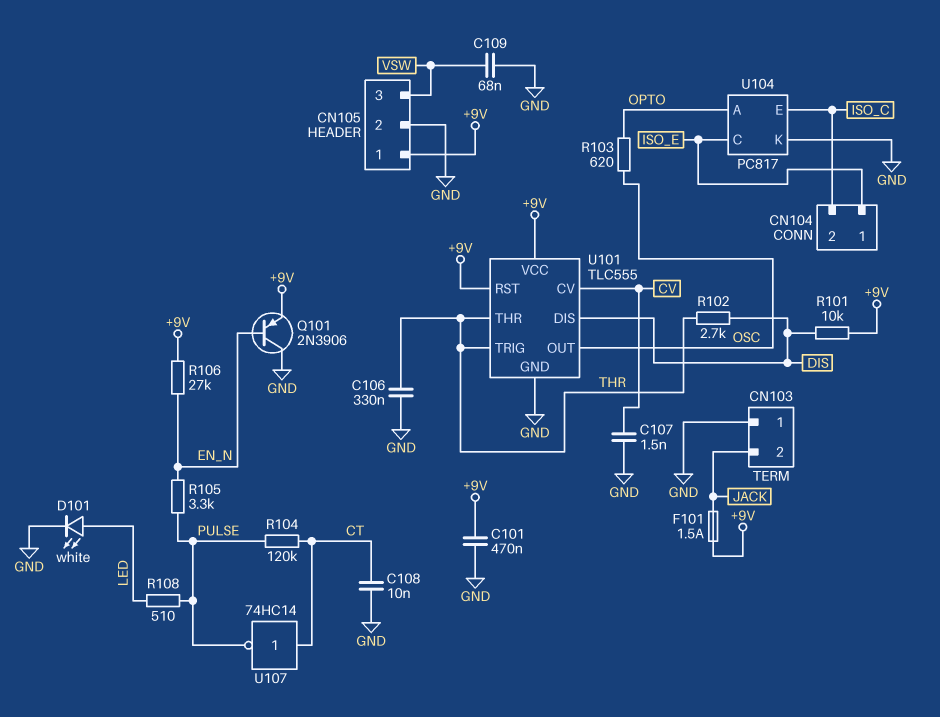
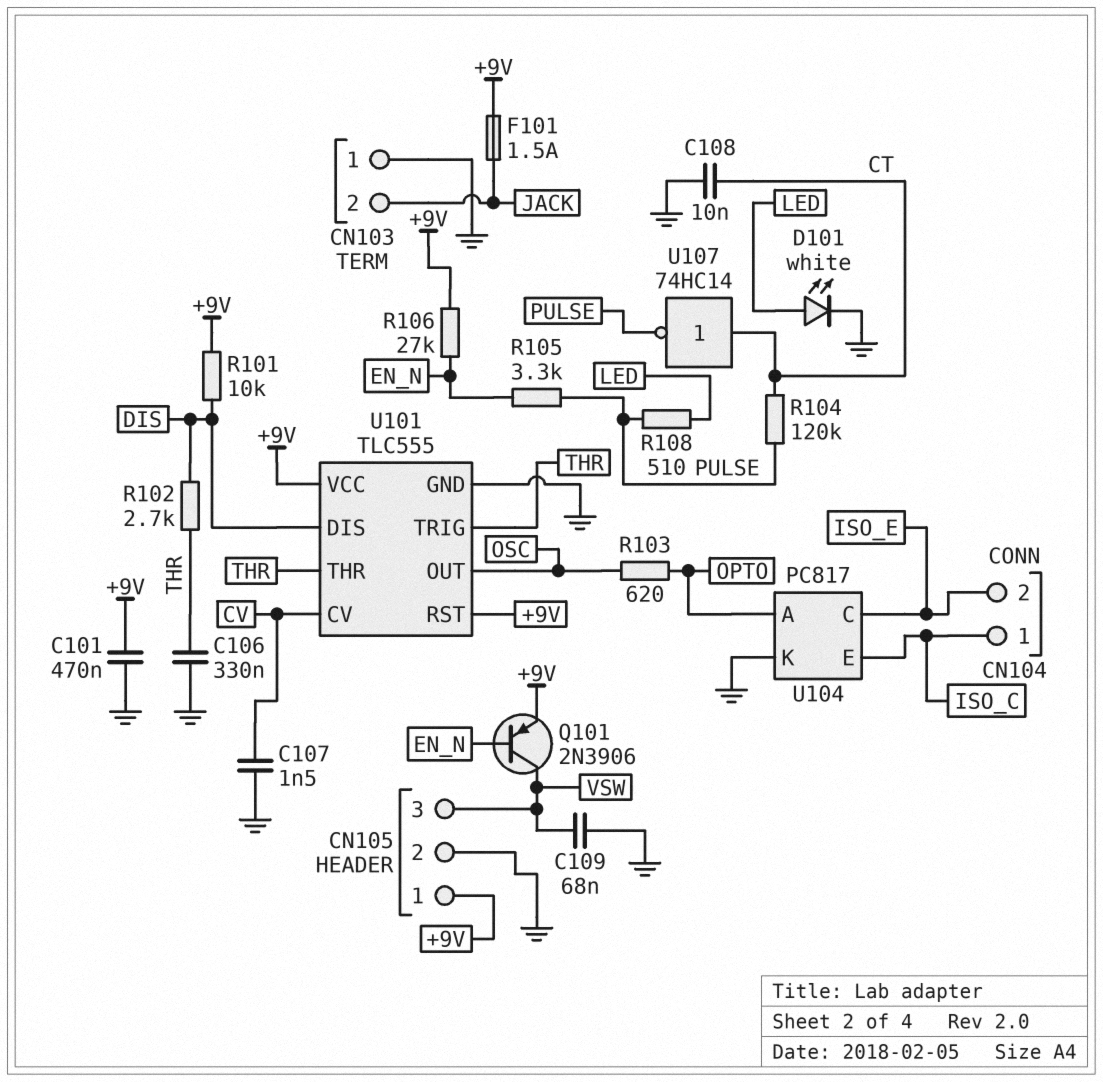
CN104 pin 1: ISO_E -> ISO_C
CN104 pin 2: ISO_C -> ISO_E
Q101: PNP 2N3906 (B EN_N, C GND, E +9V) -> PNP 2N3906 (B EN_N, C VSW, E +9V)

